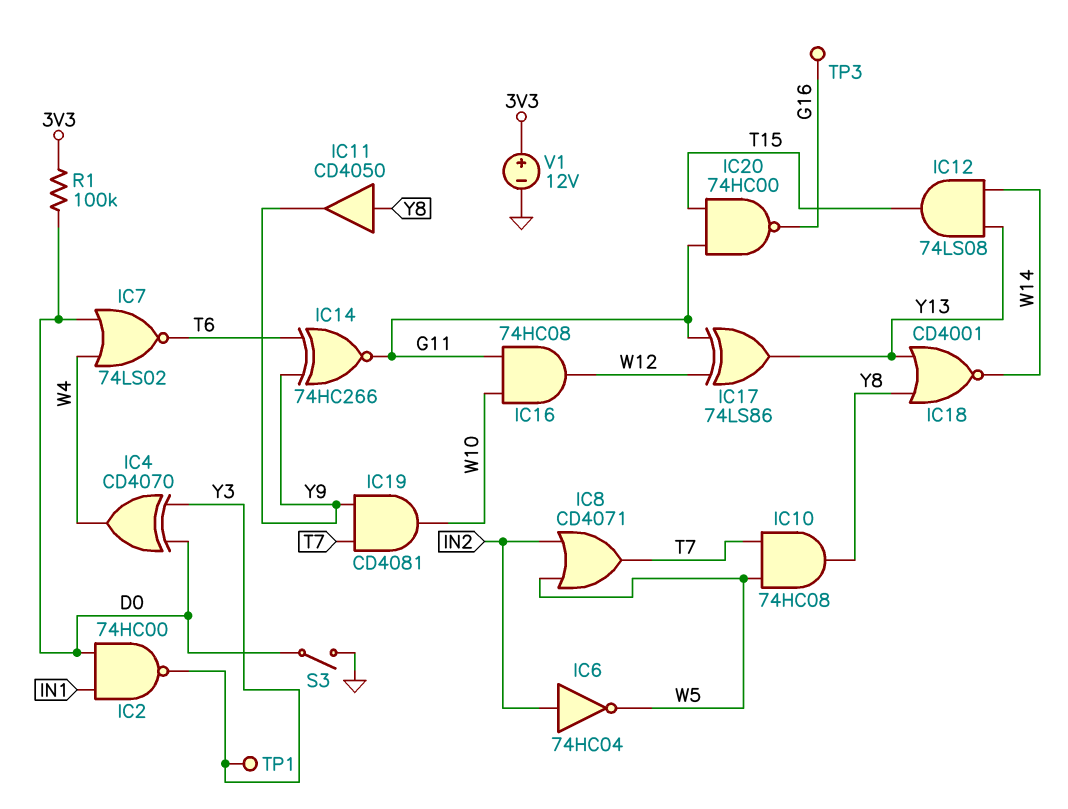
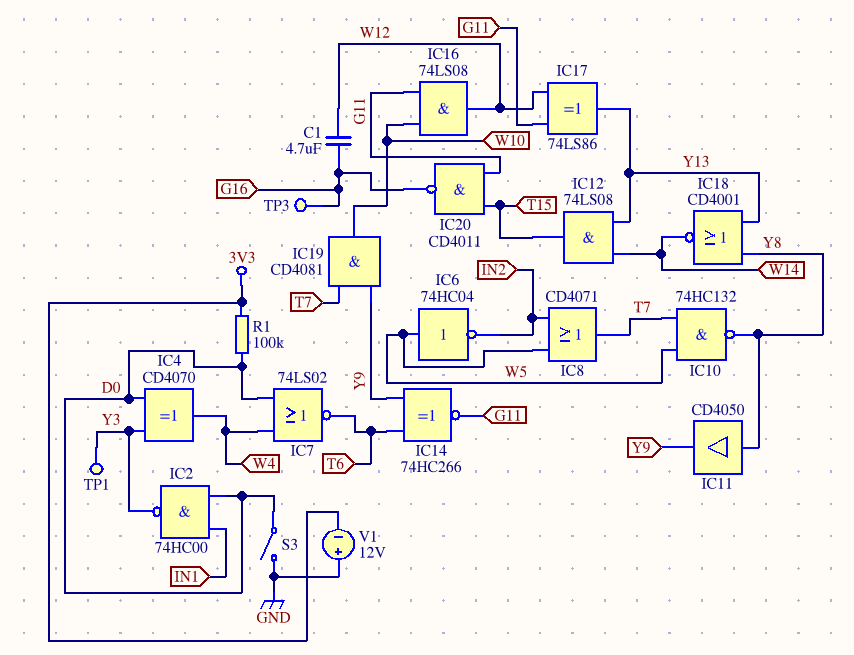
C1: none -> 4.7uF (G16, W12)
IC6: NOT 74HC04 (in IN2, out W5) -> NOT 74HC04 (in W5, out IN2)
IC10: AND 74HC08 (in T7, in W5, out Y8) -> NAND 74HC132 (in T7, in W5, out Y8)
IC16: AND 74HC08 (in G11, in W10, out W12) -> AND 74LS08 (in G11, in W10, out W12)
IC20: NAND 74HC00 (in G11, in T15, out G16) -> NAND CD4011 (in G11, in T15, out G16)
V1: 12V (plus 3V3, minus GND) -> 12V (plus GND, minus 3V3)

